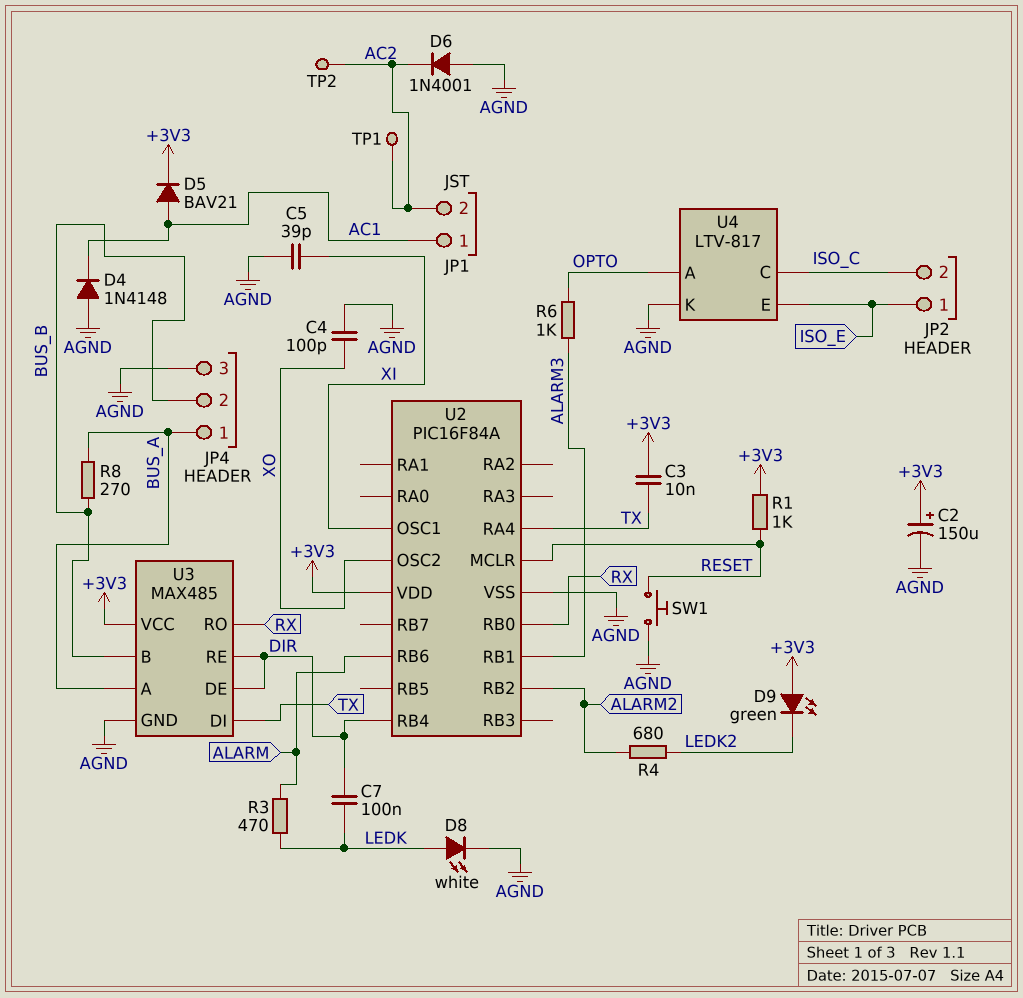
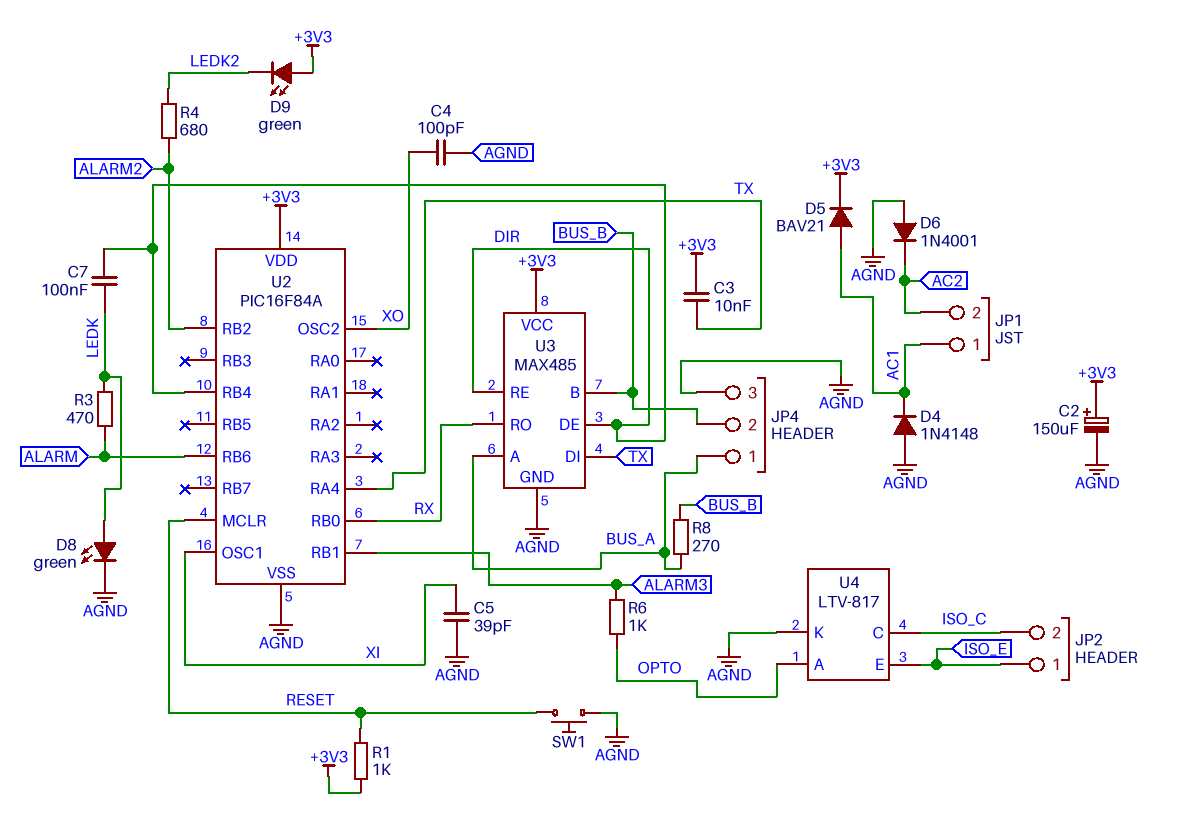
D8: LED white (A LEDK, K AGND) -> LED green (A LEDK, K AGND)
TP1: test point (AC2) -> none
TP2: test point (AC2) -> none

